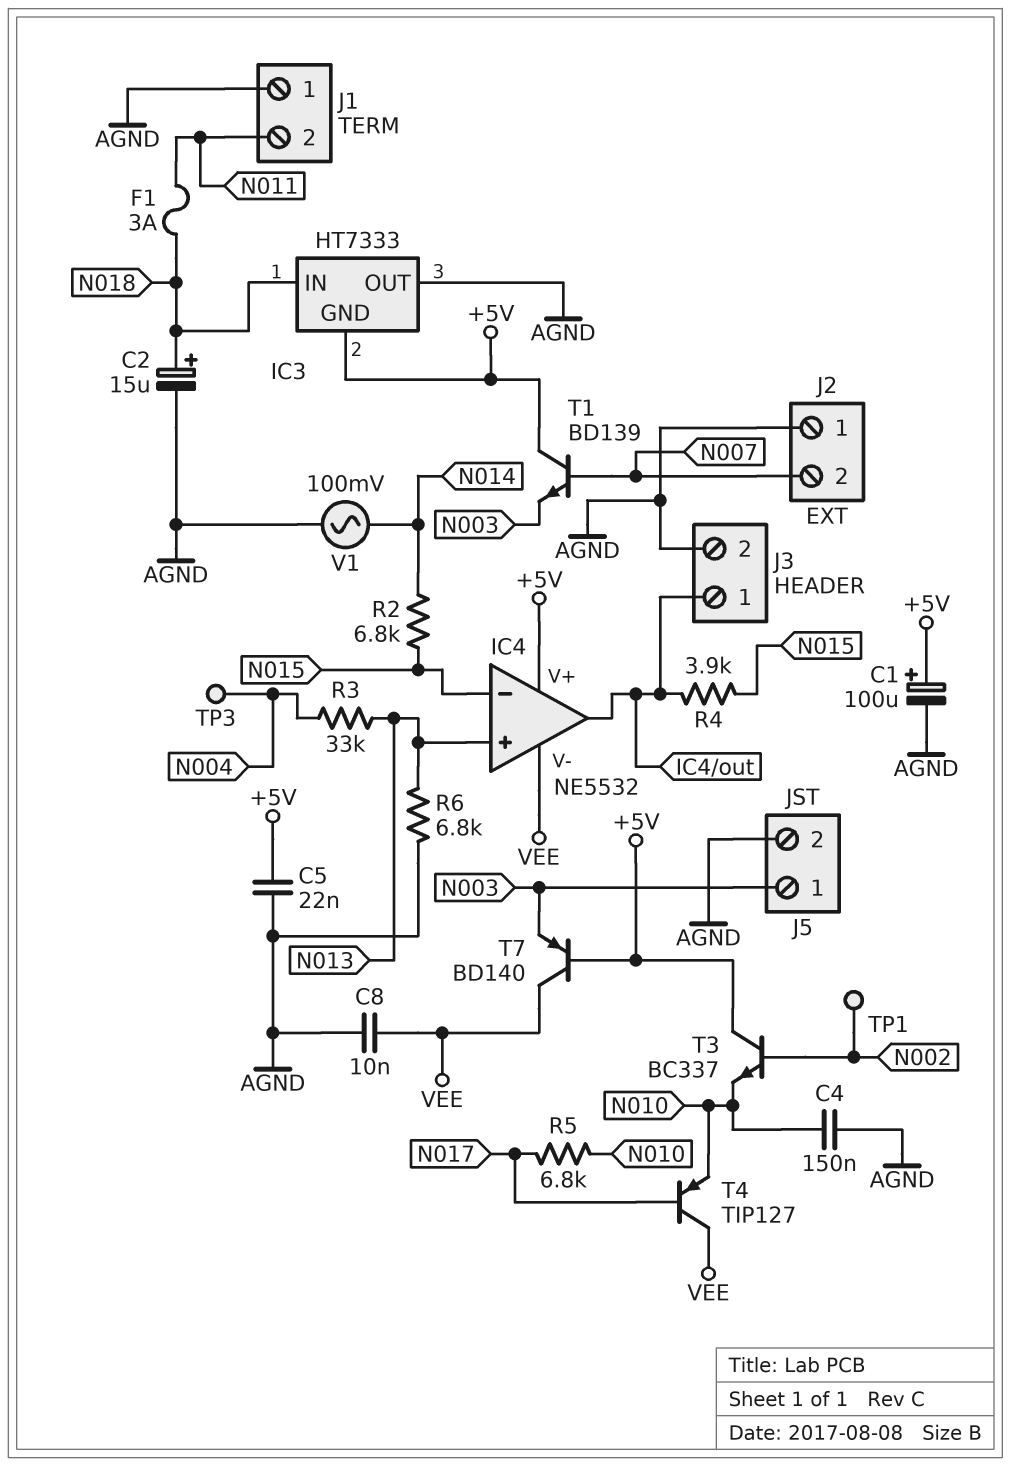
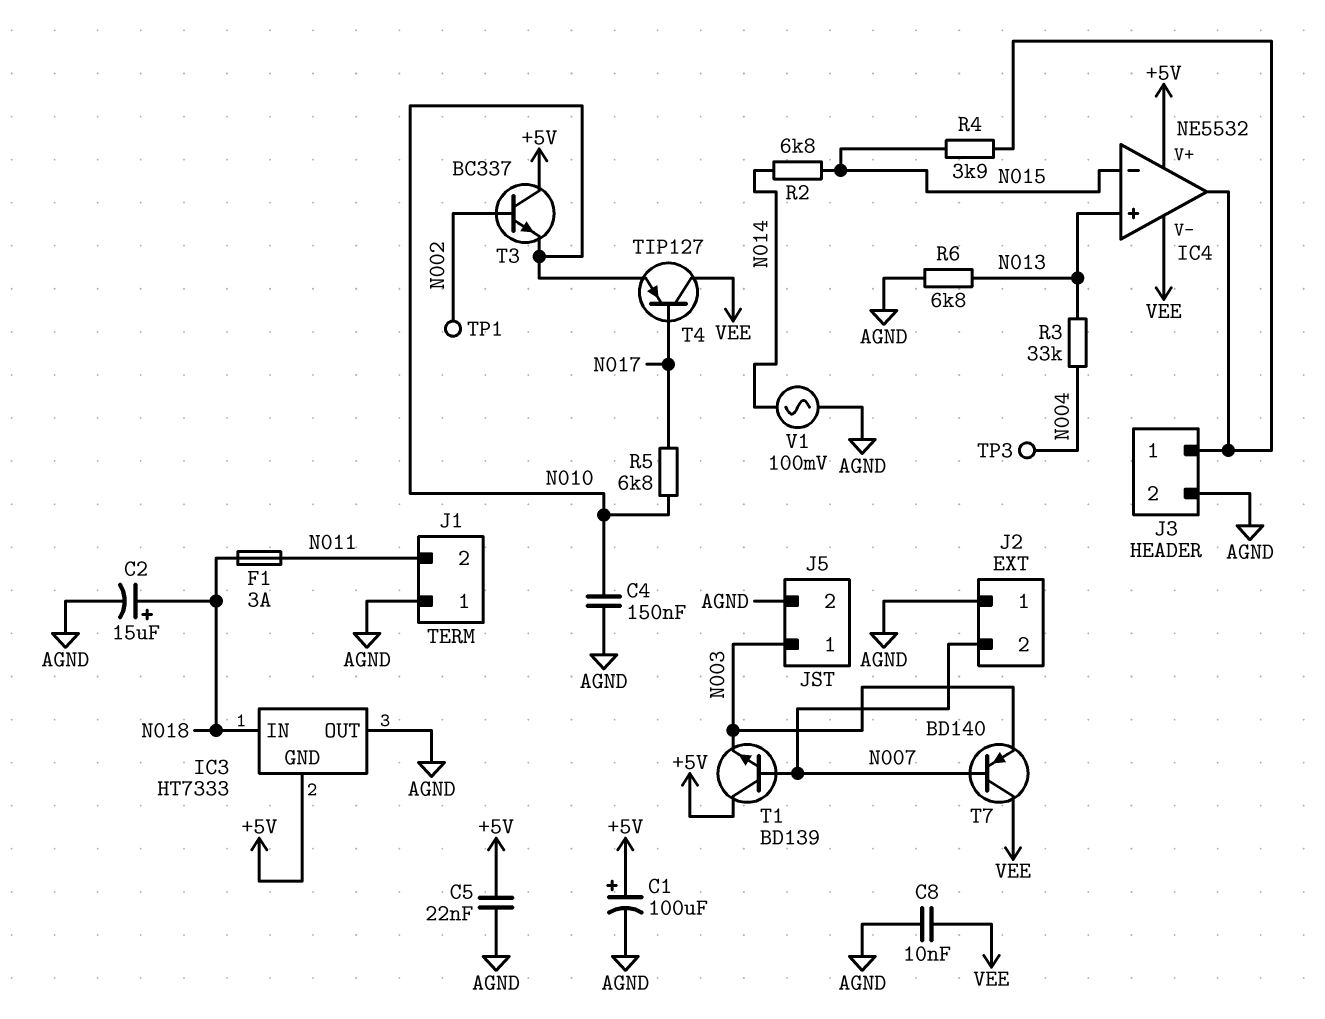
T7: PNP BD140 (B +5V, C VEE, E N003) -> PNP BD140 (B N007, C VEE, E N003)

